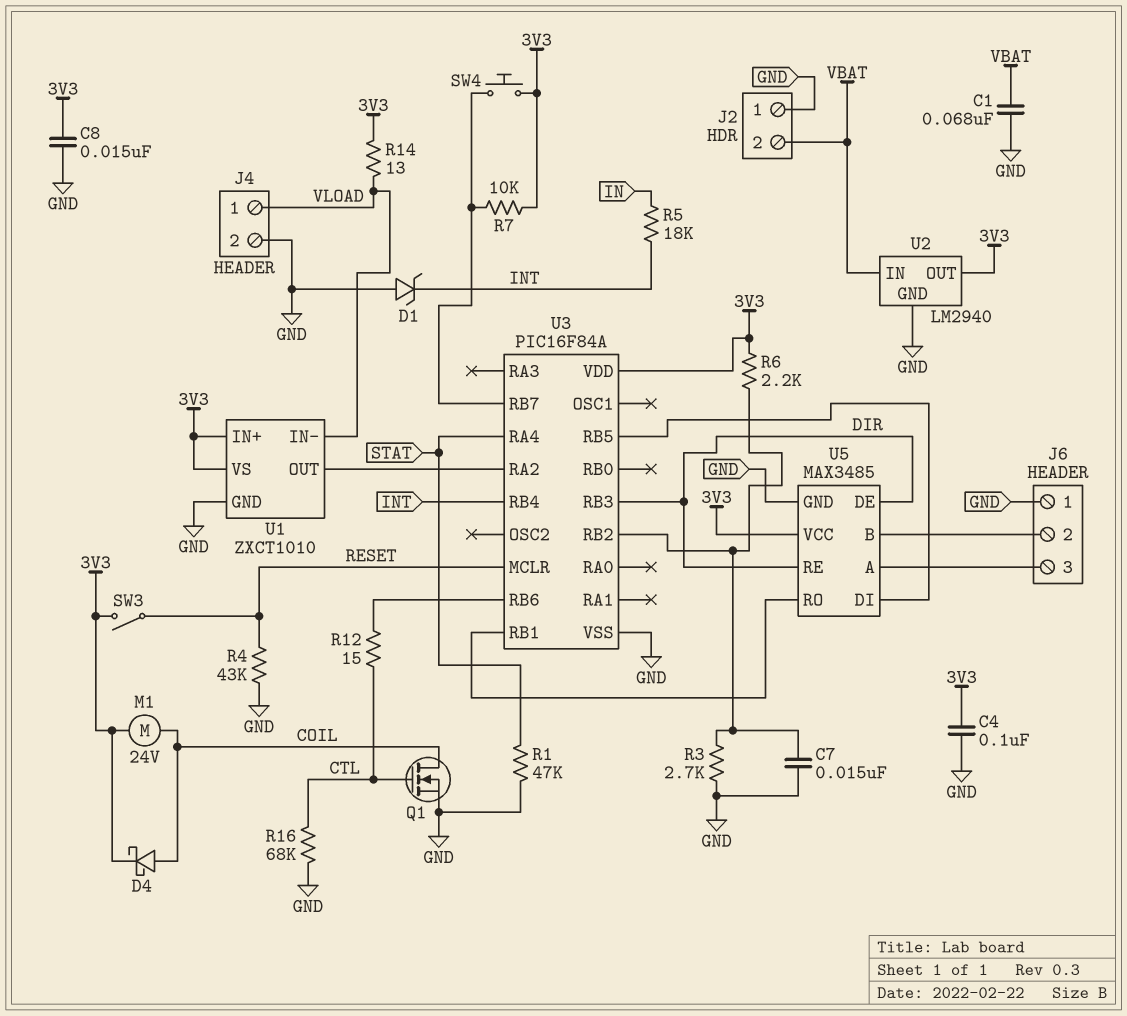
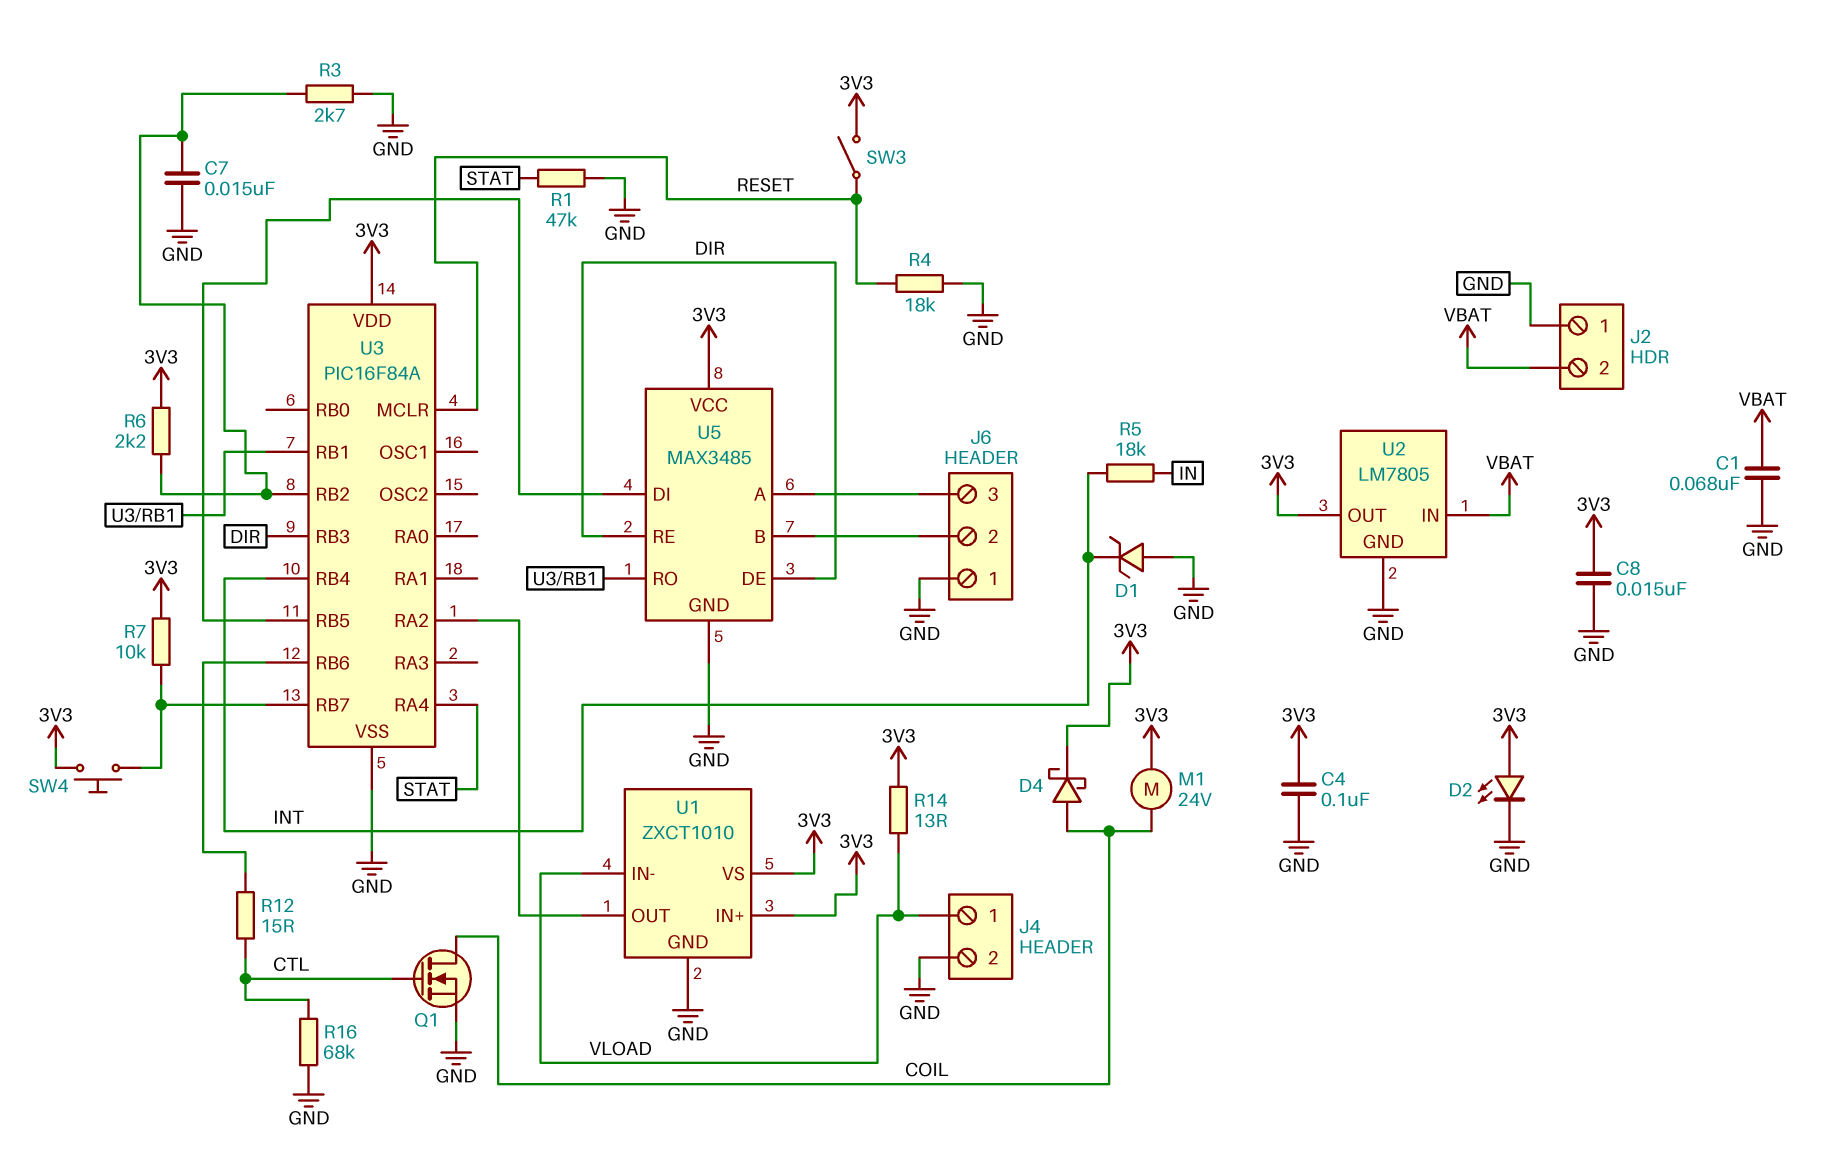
D2: none -> LED (A 3V3, K GND)
R4: 43k (GND, RESET) -> 18k (GND, RESET)
U2: LM2940 -> LM7805

